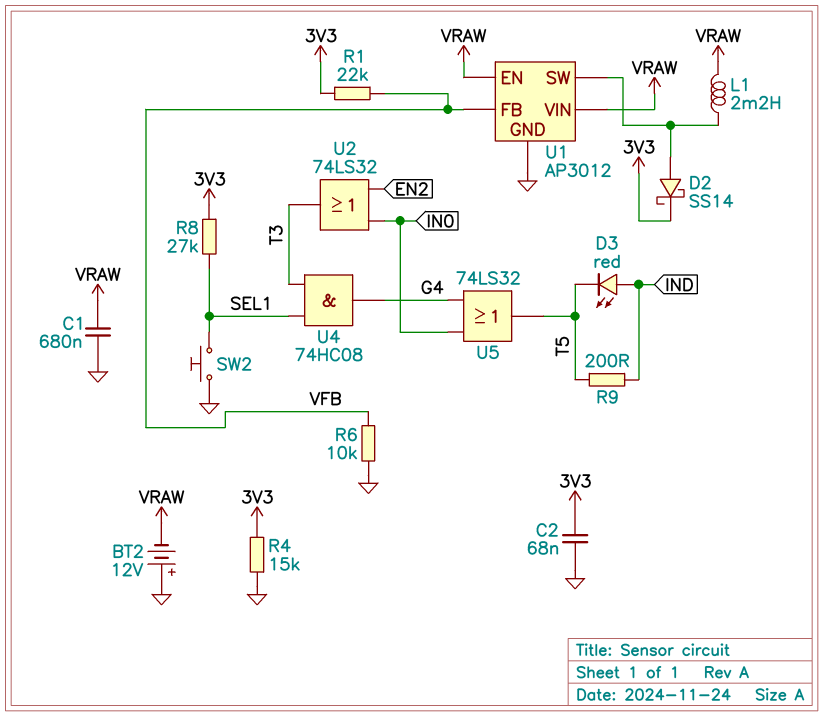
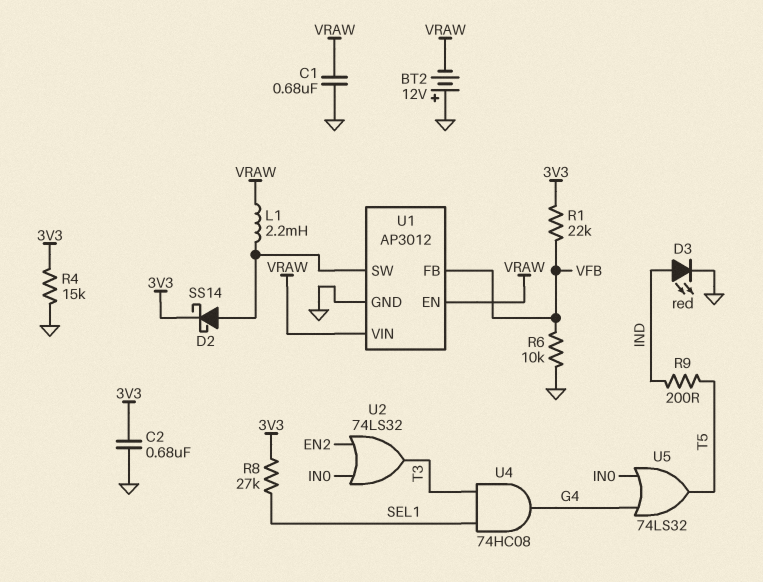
C2: 68nF (3V3, GND) -> 680nF (3V3, GND)
D3: LED red (A IND, K T5) -> LED red (A IND, K GND)
SW2: button (GND, SEL1) -> none

